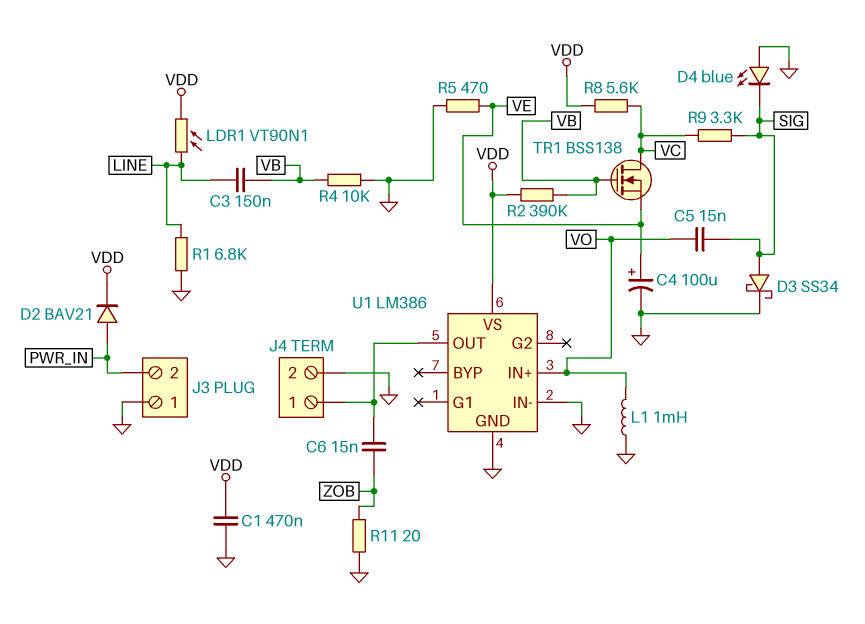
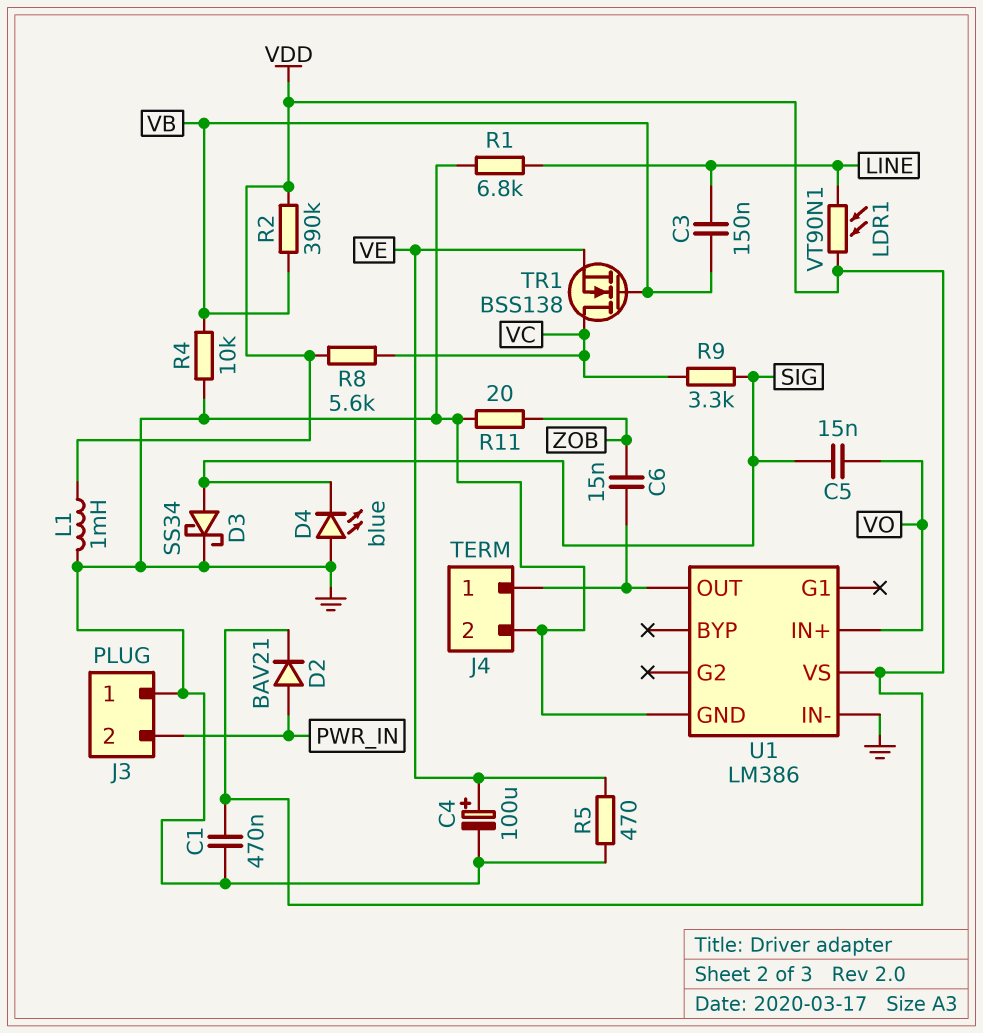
L1: 1mH (GND, VO) -> 1mH (GND, VDD)

